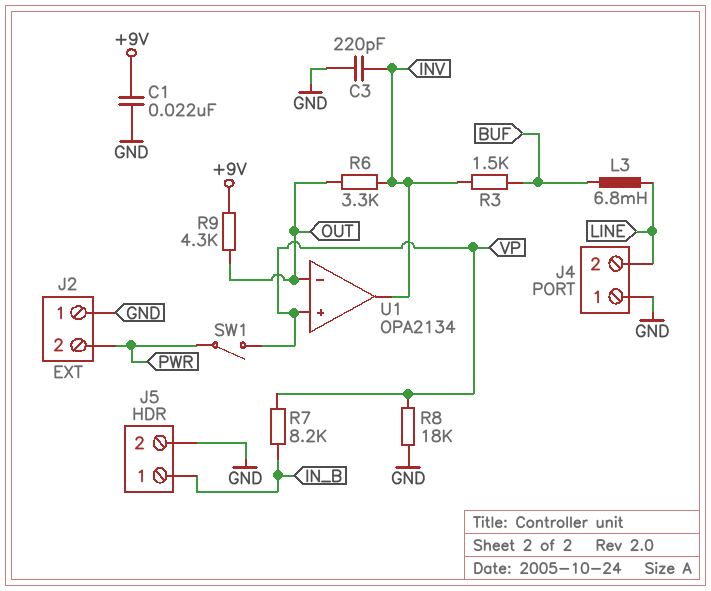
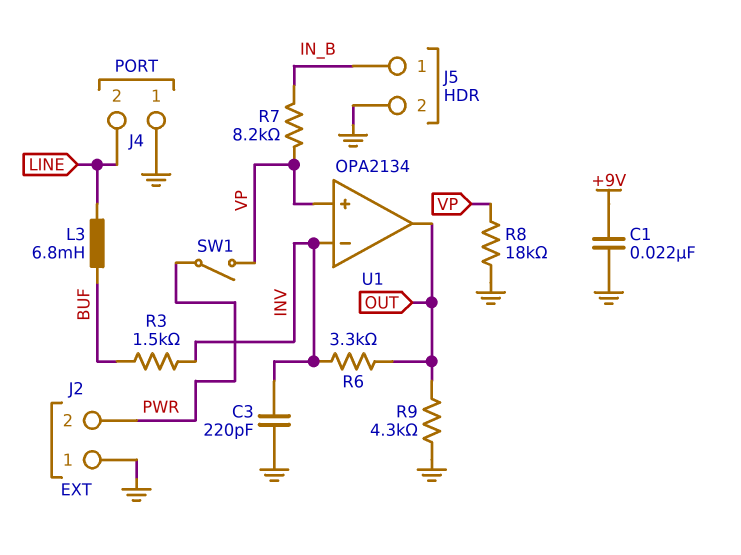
R9: 4.3k (+9V, OUT) -> 4.3k (GND, OUT)
U1 pin in-: OUT -> INV
U1 pin out: INV -> OUT

